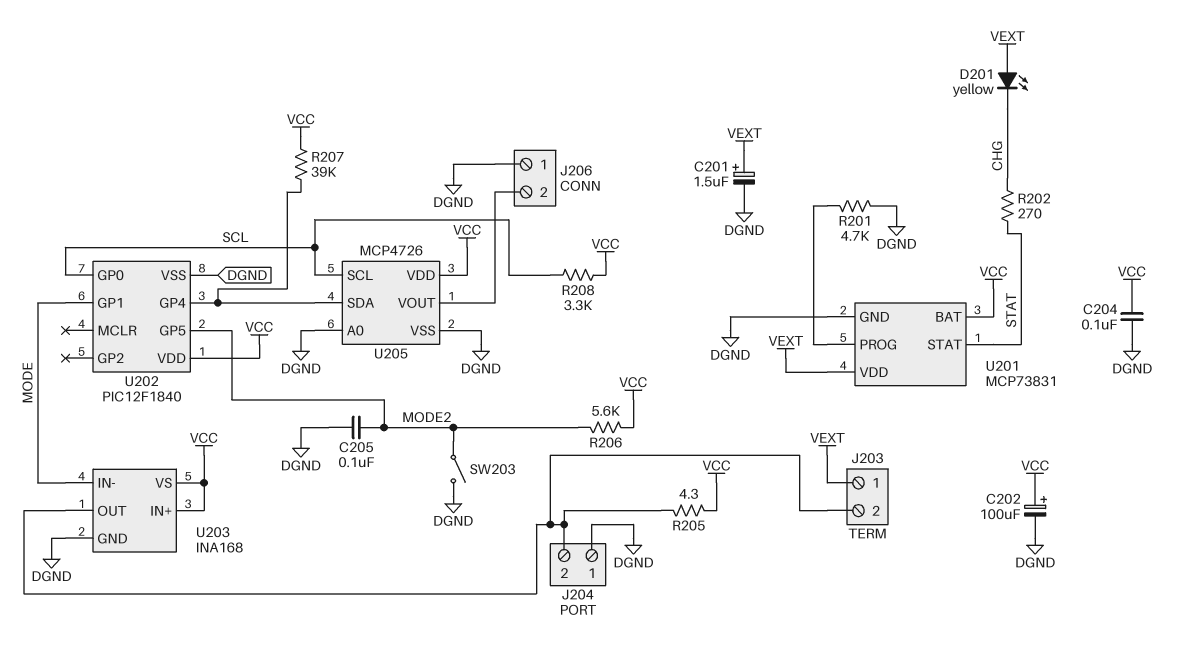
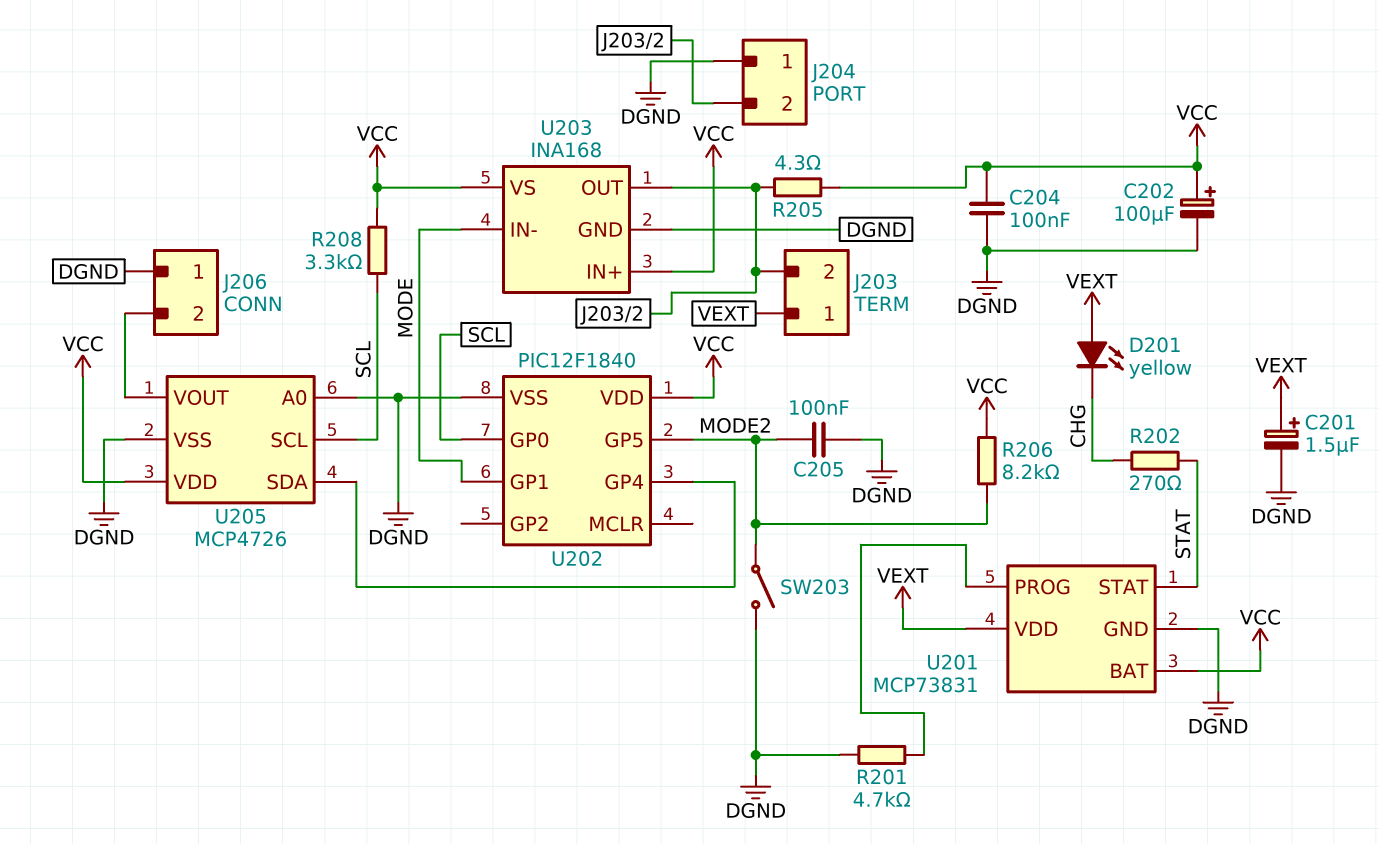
R206: 5.6k (MODE2, VCC) -> 8.2k (MODE2, VCC)
R207: 39k (U202/GP4, VCC) -> none

